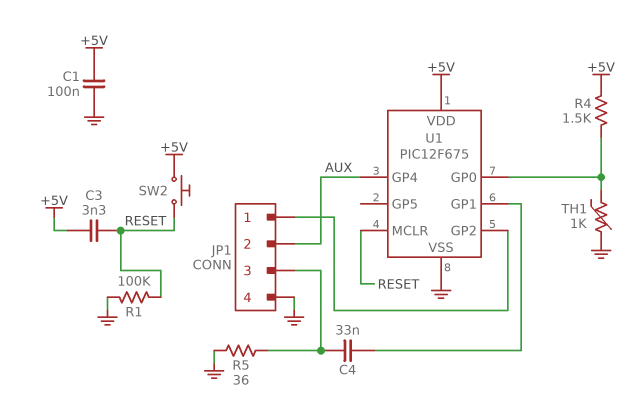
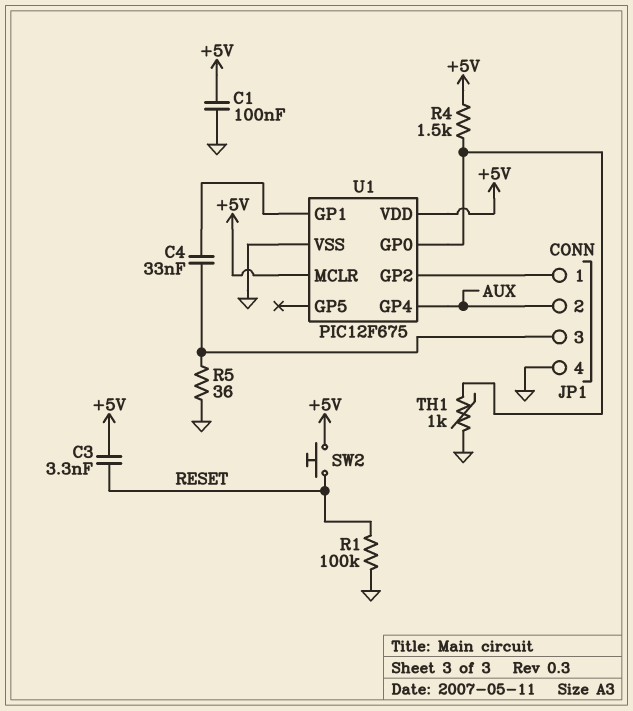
U1 pin MCLR: RESET -> +5V

